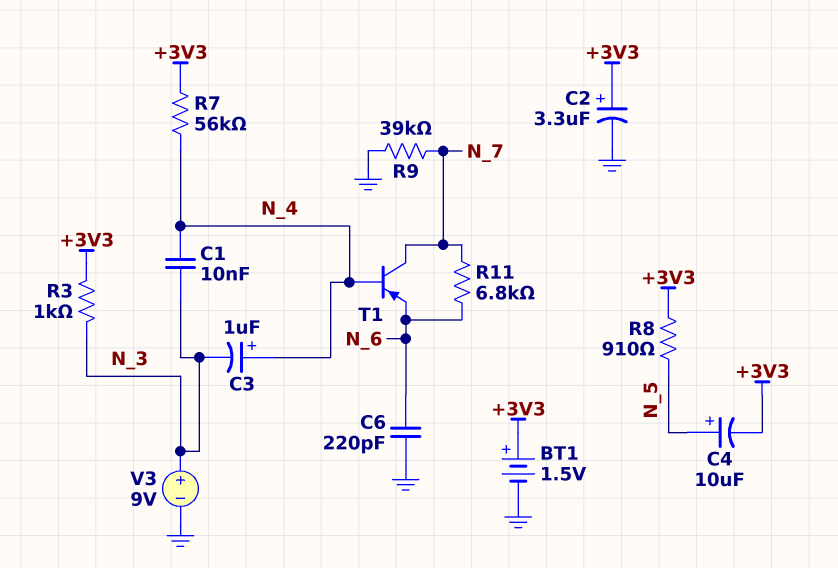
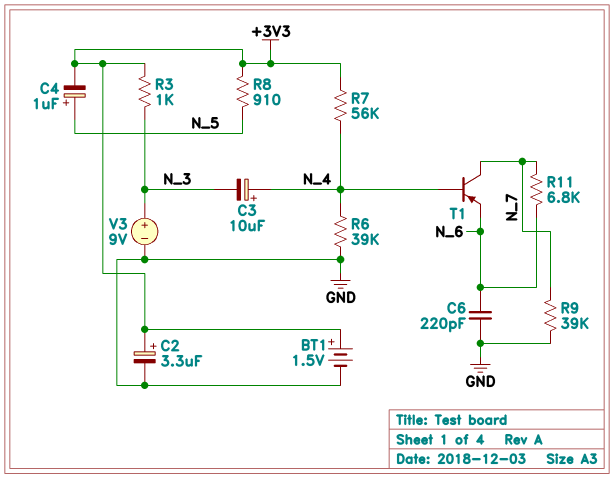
C1: 10nF (N_3, N_4) -> none
C3: 1uF (plus N_4, minus N_3) -> 10uF (plus N_4, minus N_3)
C4: 10uF (plus N_5, minus +3V3) -> 1uF (plus N_5, minus +3V3)
R6: none -> 39k (GND, N_4)

